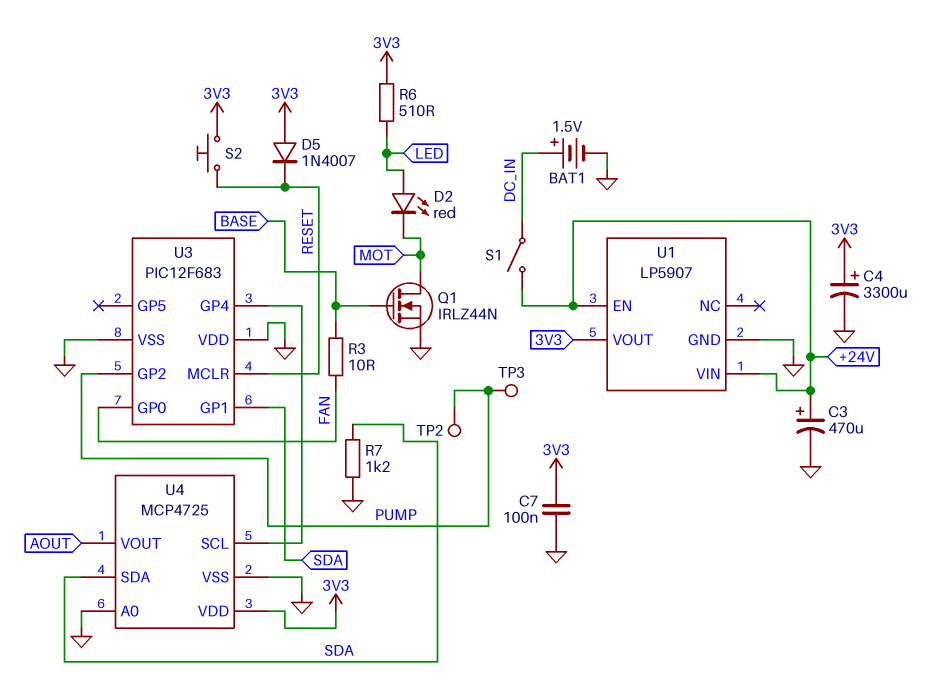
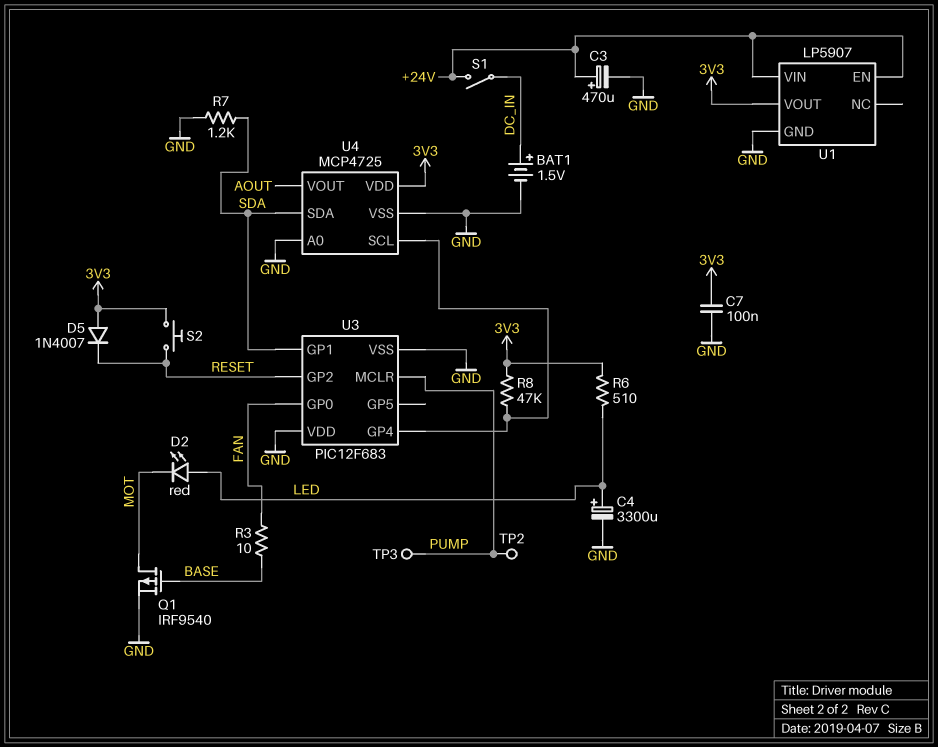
C4: 3300uF (plus 3V3, minus GND) -> 3300uF (plus LED, minus GND)
Q1: NMOS IRLZ44N (G BASE, D MOT, S GND) -> PMOS IRF9540 (G BASE, D MOT, S GND)
R8: none -> 47k (3V3, U3/GP4)
U3 pin GP2: PUMP -> RESET
U3 pin MCLR: RESET -> PUMP

